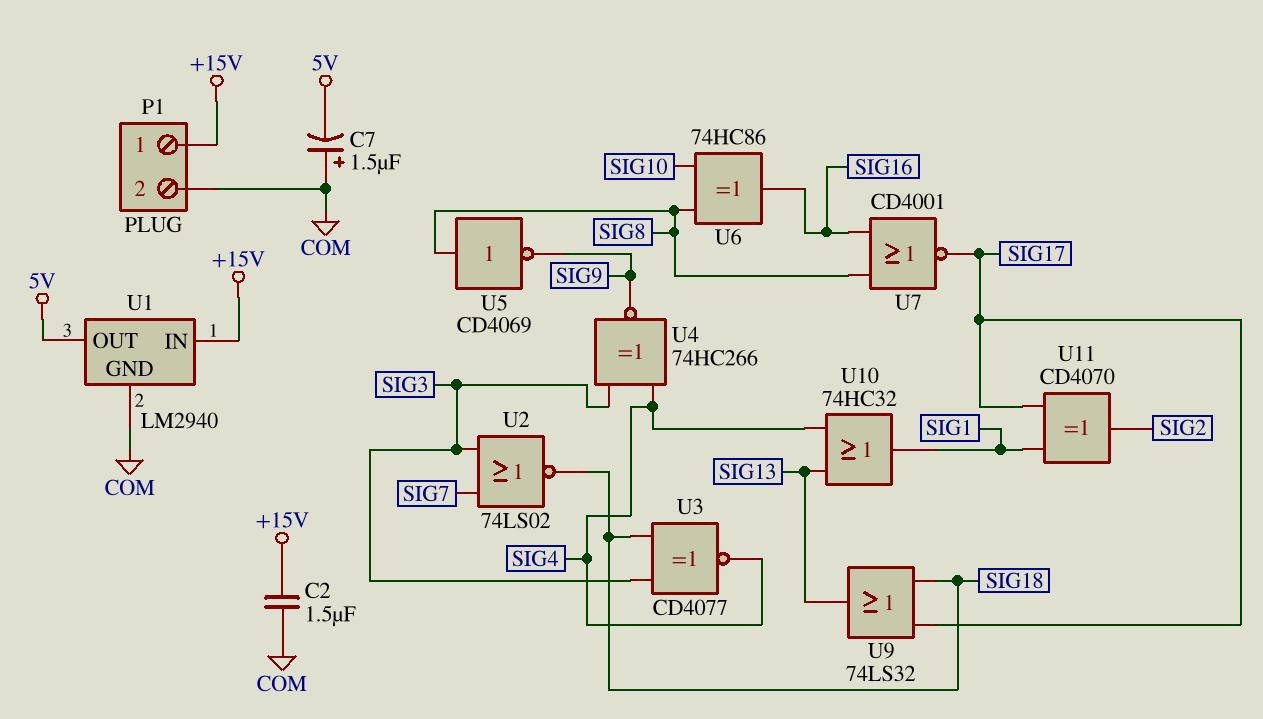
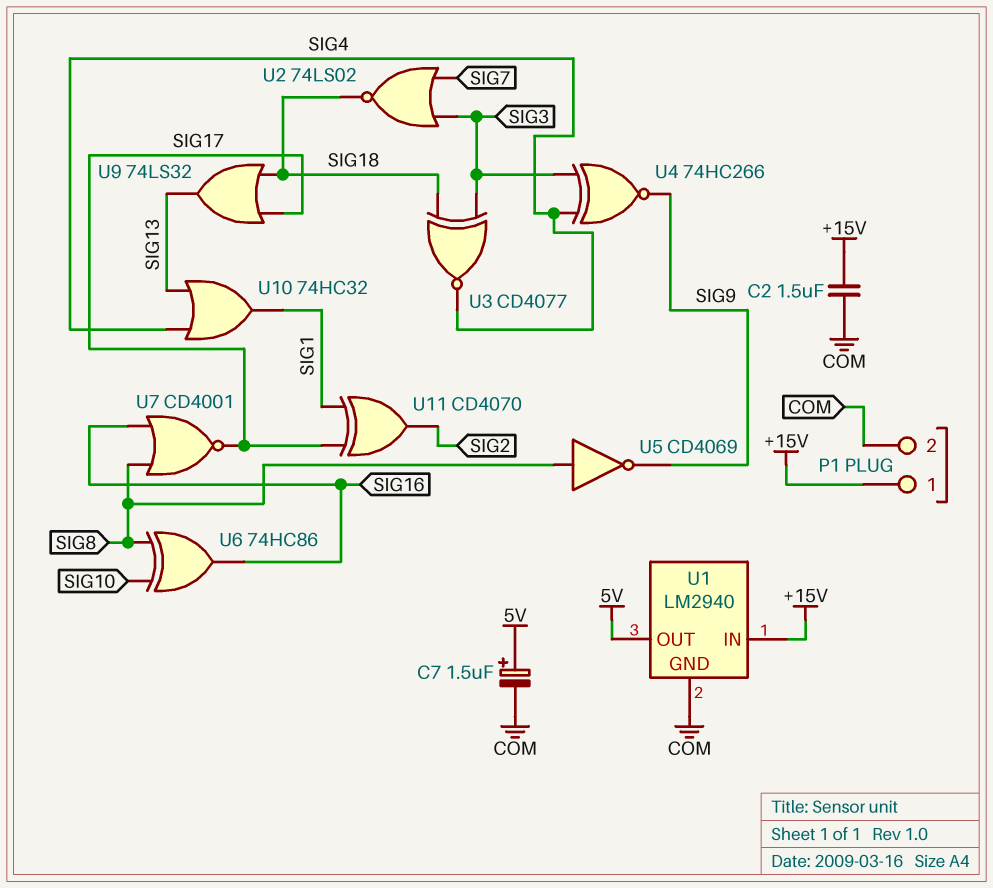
C7: 1.5uF (plus COM, minus 5V) -> 1.5uF (plus 5V, minus COM)

